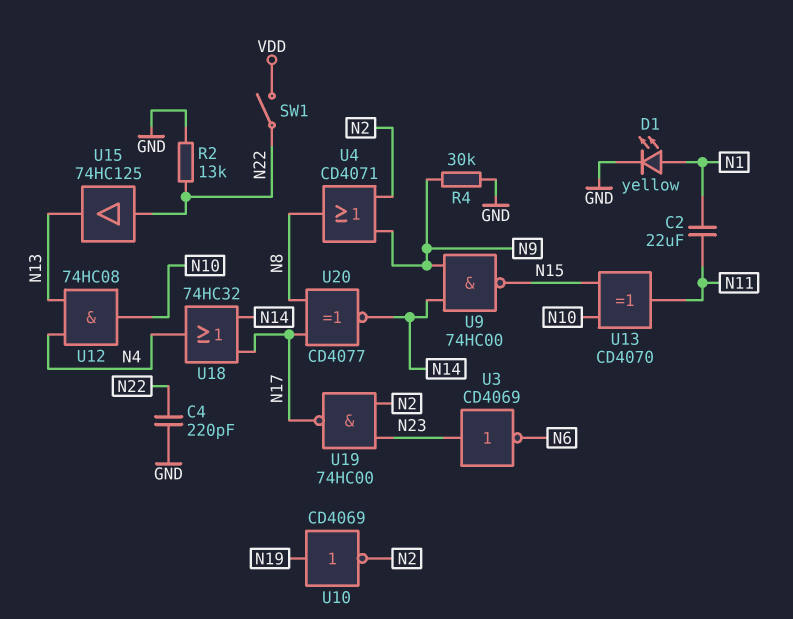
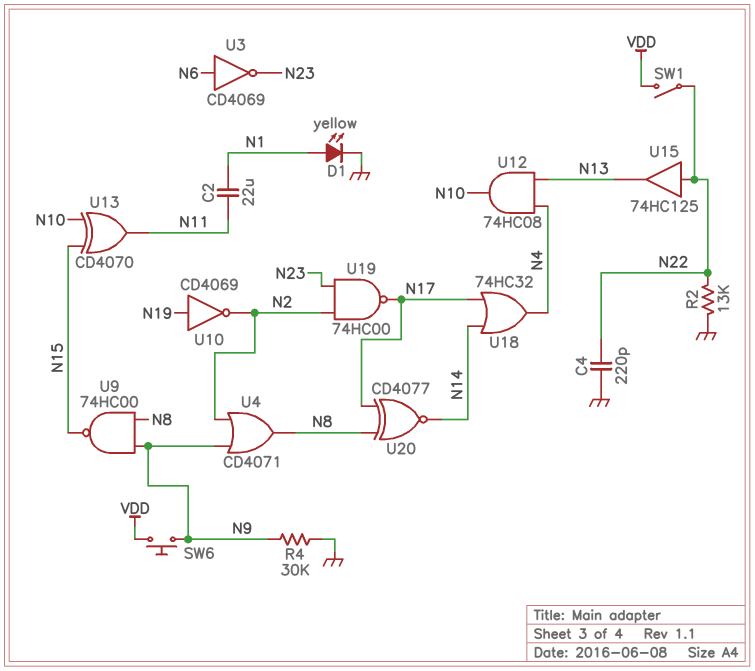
SW6: none -> button (N9, VDD)
U3: NOT CD4069 (in N23, out N6) -> NOT CD4069 (in N6, out N23)
U9: NAND 74HC00 (in N9, in N14, out N15) -> NAND 74HC00 (in N8, in N9, out N15)

